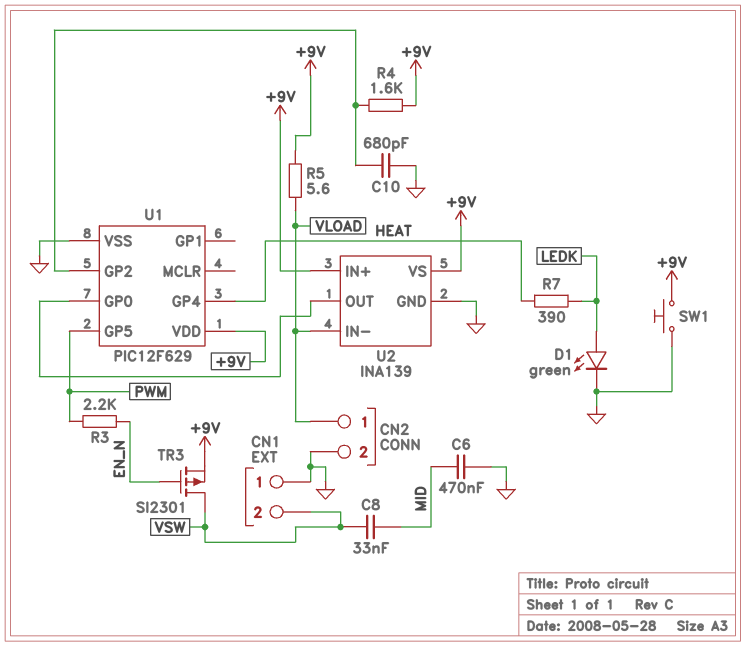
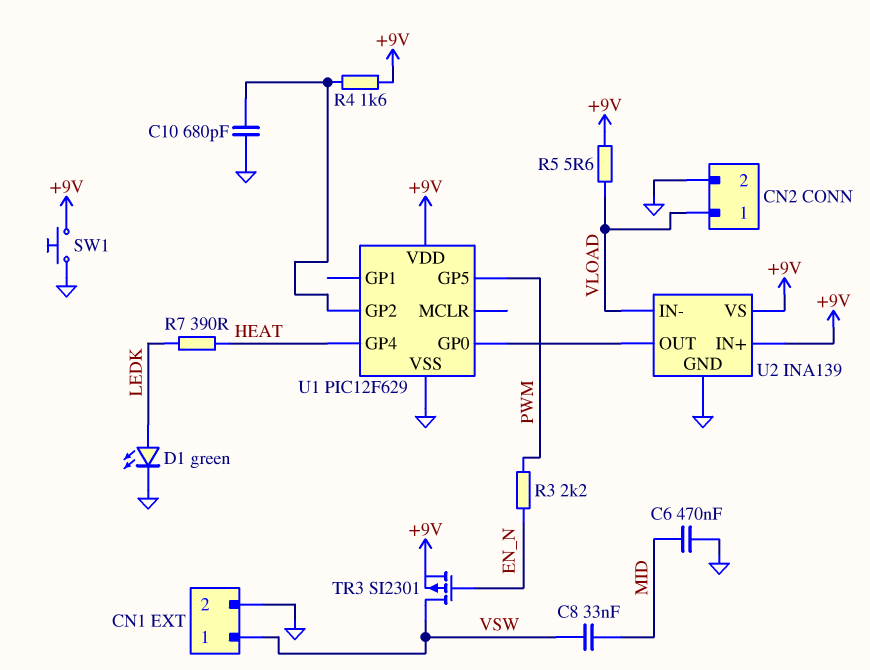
CN1 pin 1: GND -> VSW
CN1 pin 2: VSW -> GND

